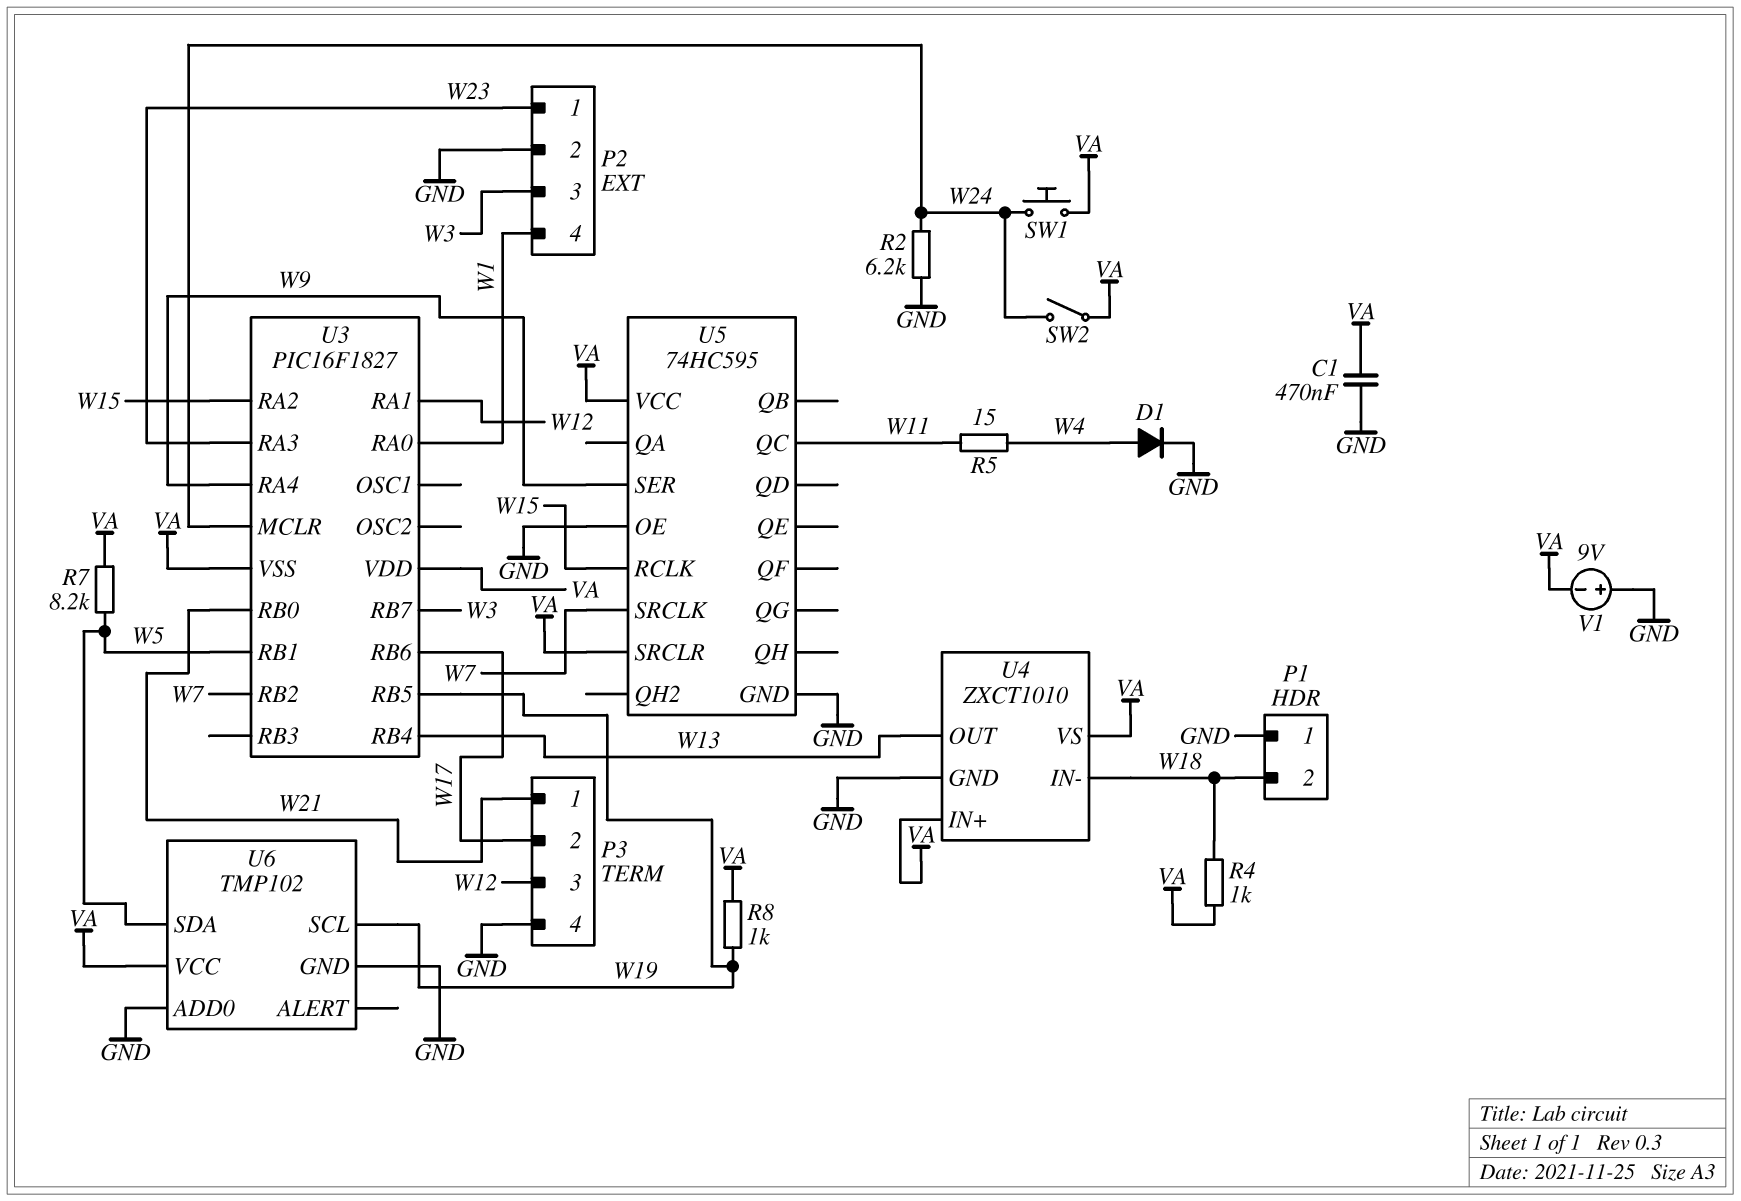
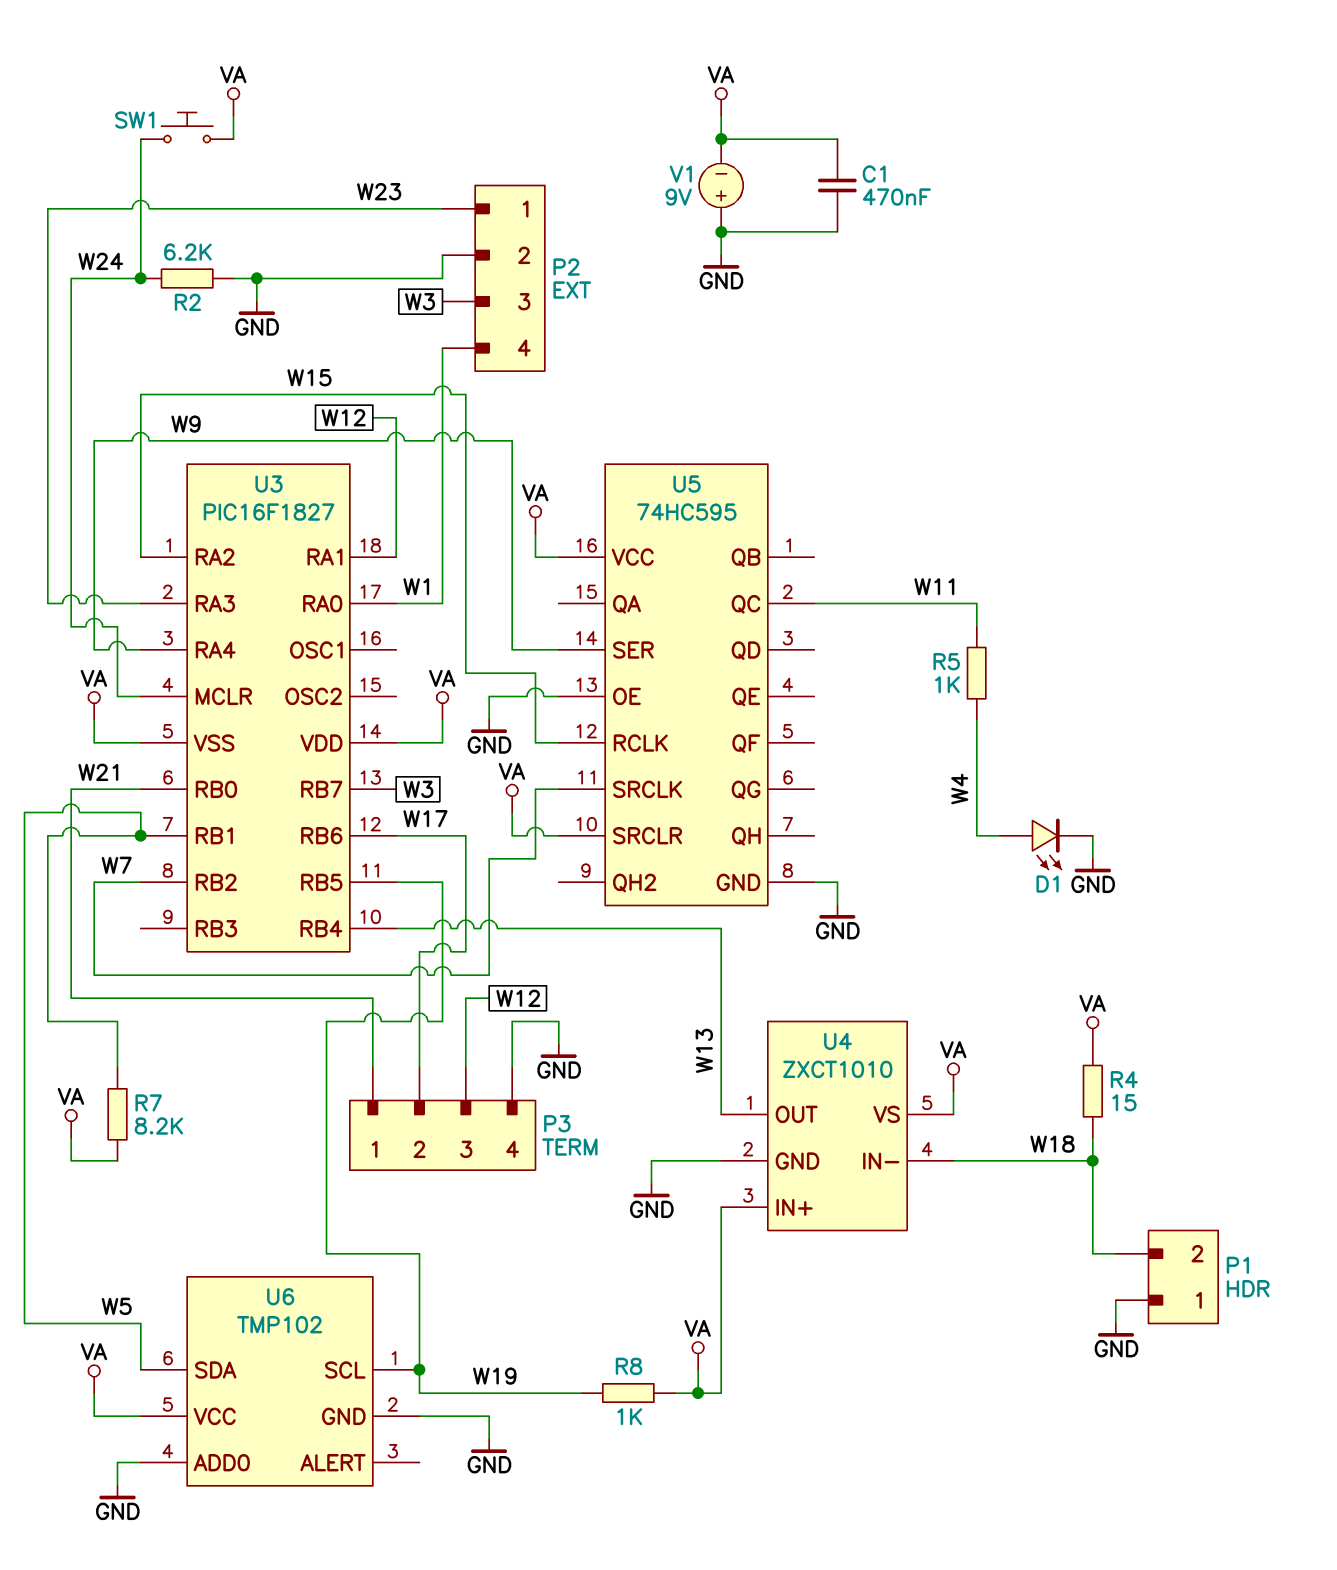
D1: diode (A W4, K GND) -> LED (A W4, K GND)
R4: 1k (VA, W18) -> 15 (VA, W18)
R5: 15 (W4, W11) -> 1k (W4, W11)
SW2: switch (VA, W24) -> none

